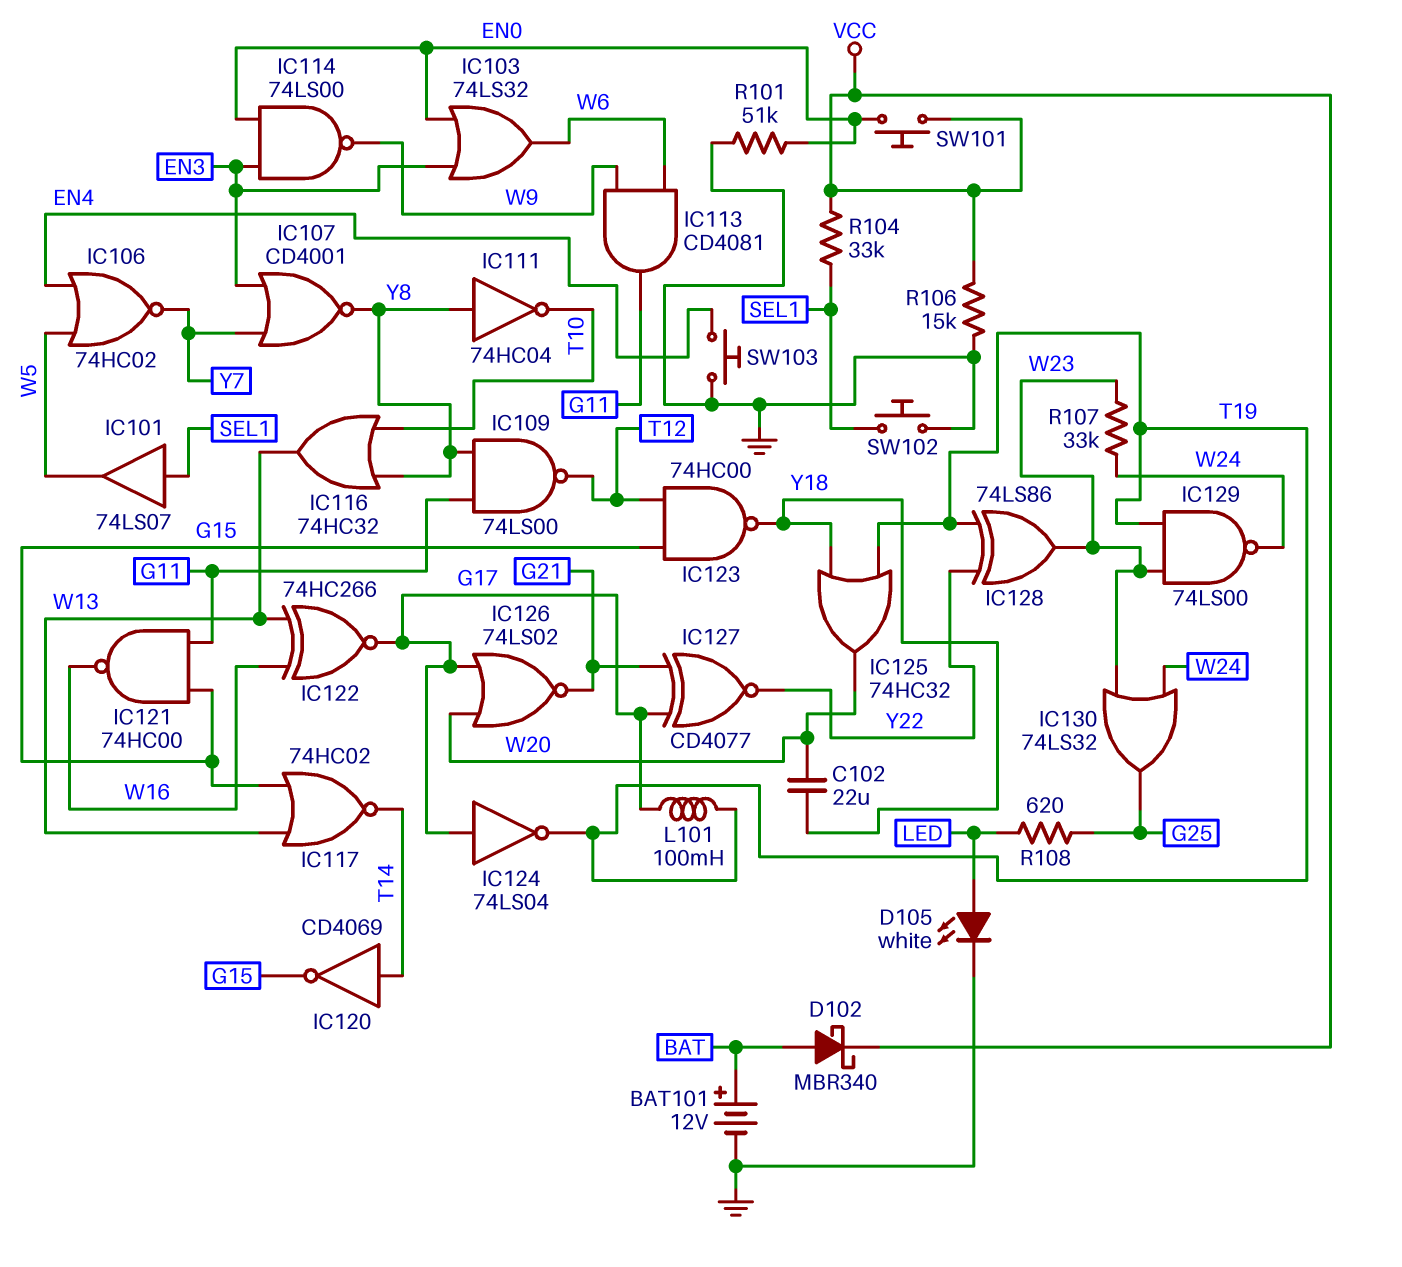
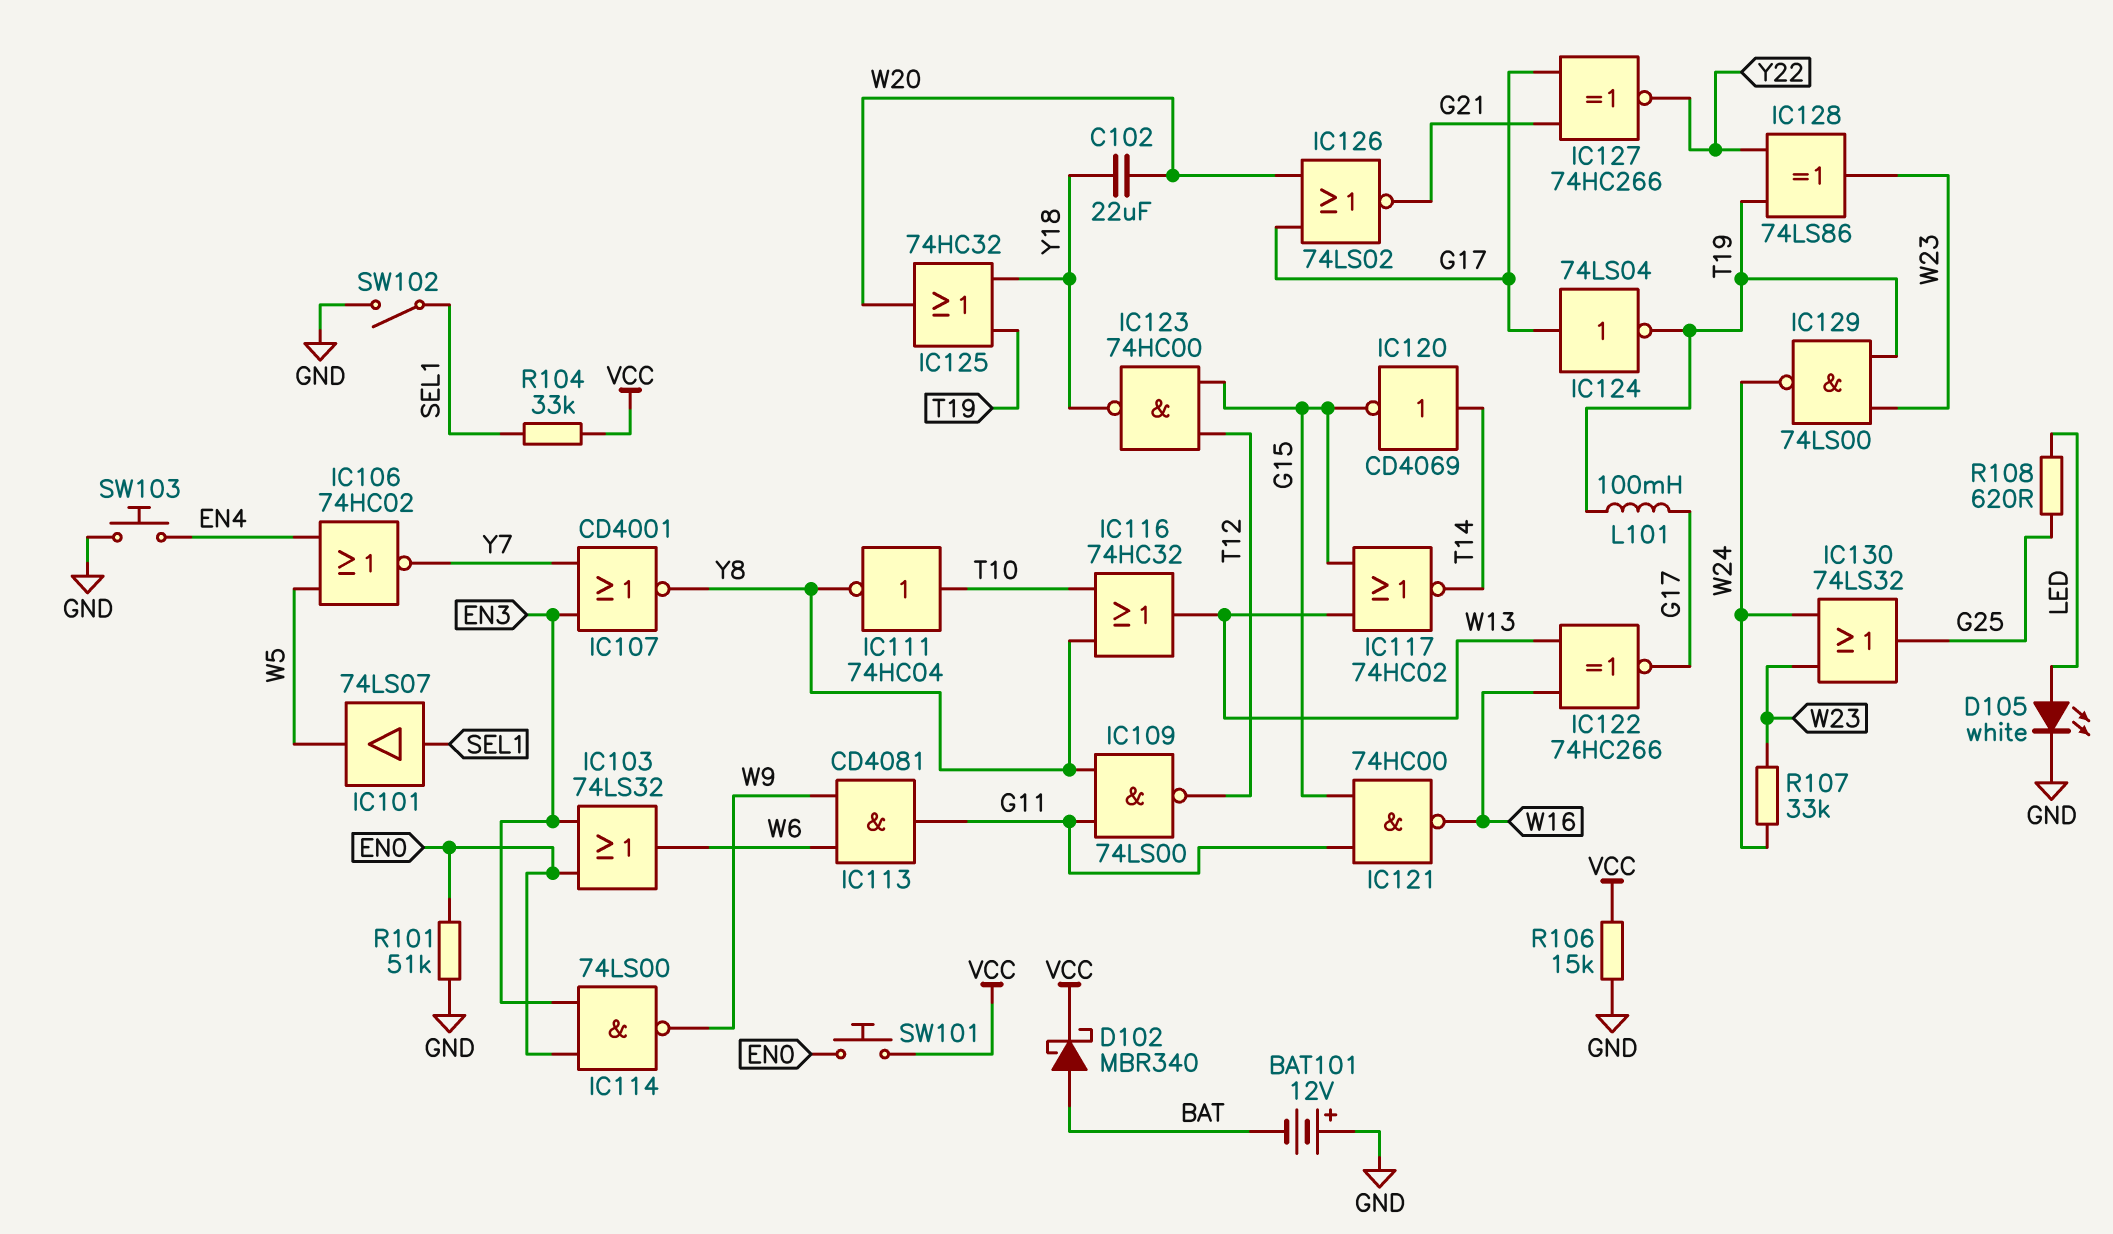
BAT101: 12V (plus BAT, minus GND) -> 12V (plus GND, minus BAT)
IC111: NOT 74HC04 (in Y8, out T10) -> NOT 74HC04 (in T10, out Y8)
IC127: XNOR CD4077 (in G17, in G21, out Y22) -> XNOR 74HC266 (in G17, in G21, out Y22)
SW102: button (GND, SEL1) -> switch (GND, SEL1)

